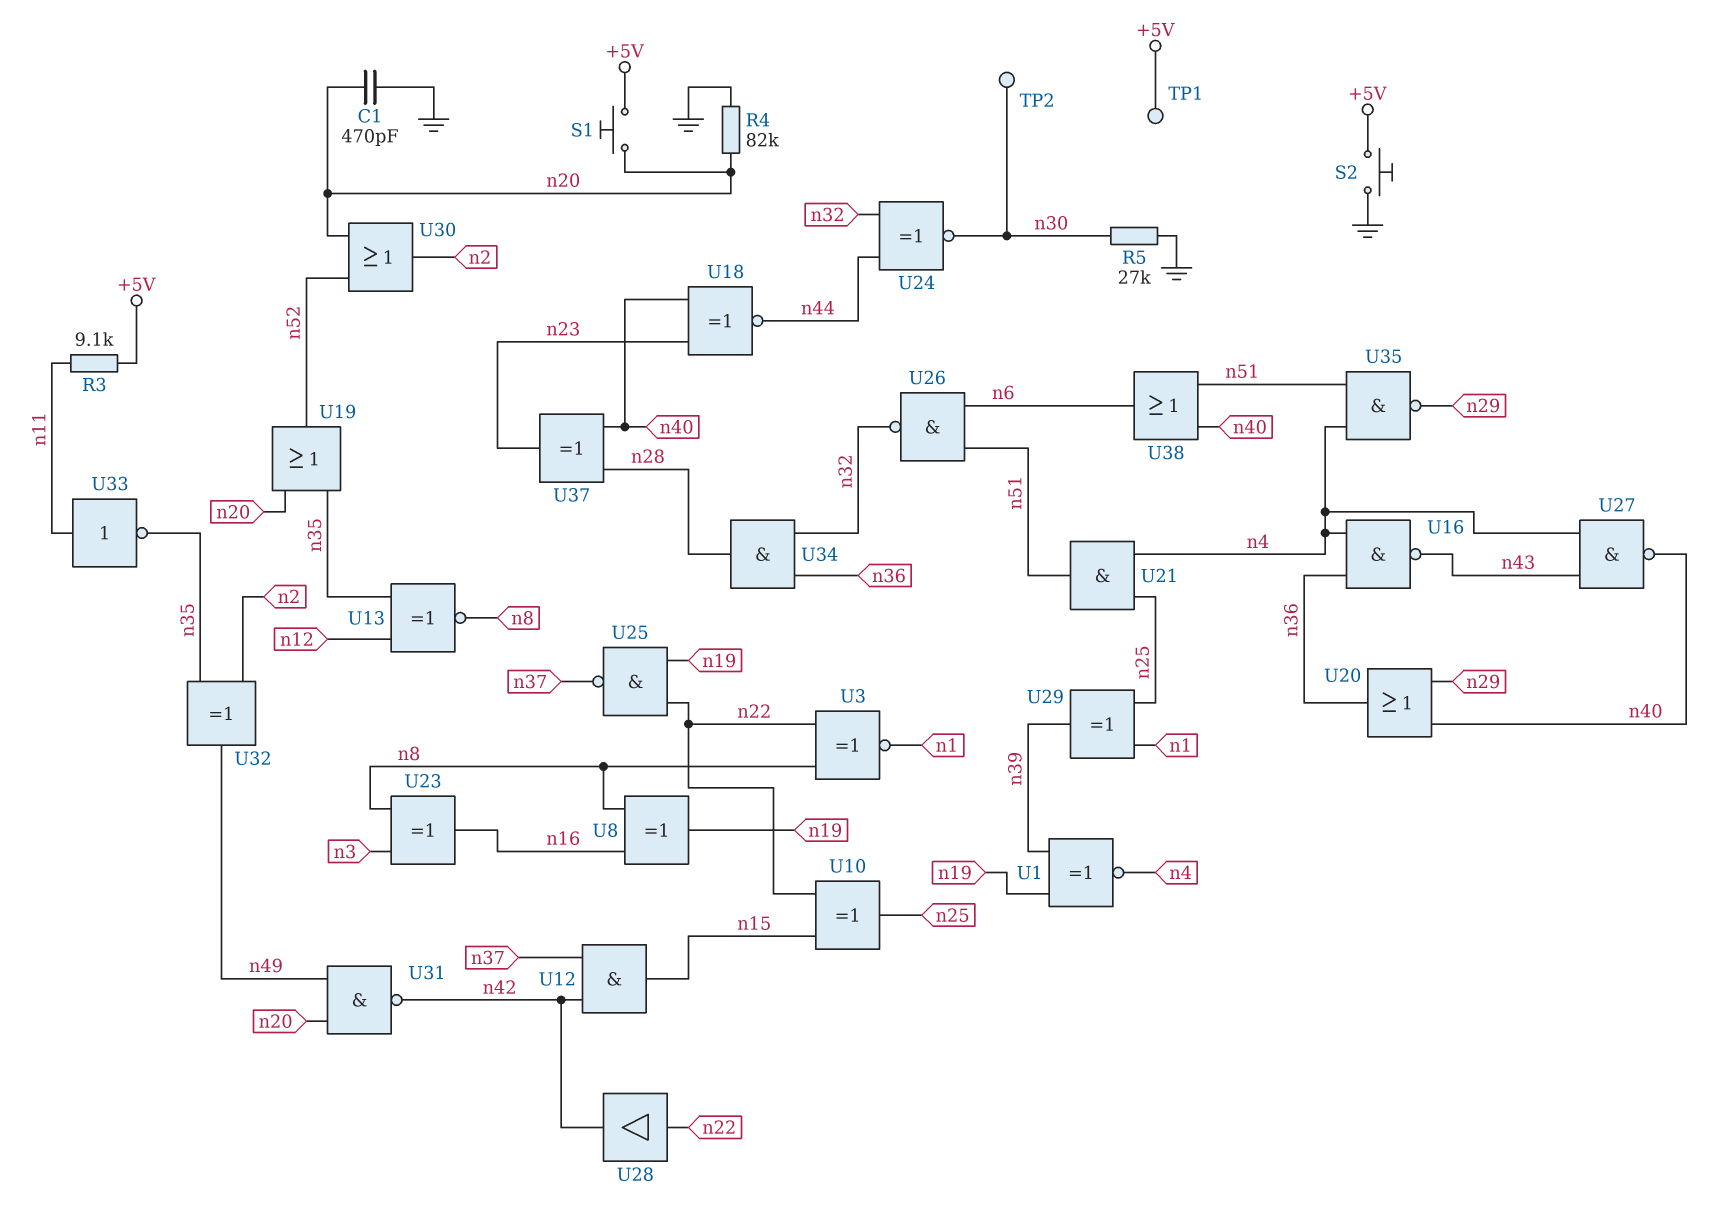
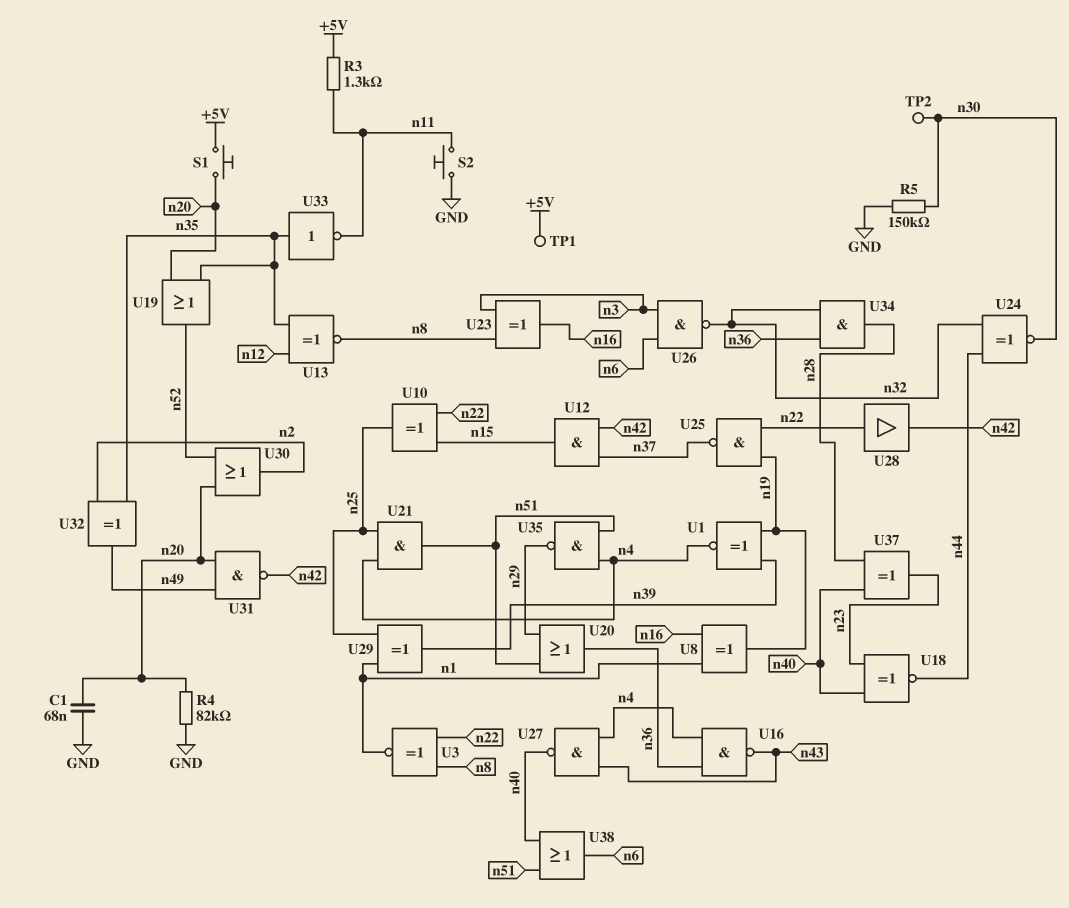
C1: 470pF (GND, n20) -> 68nF (GND, n20)
R3: 9.1k (+5V, n11) -> 1.3k (+5V, n11)
R5: 27k (GND, n30) -> 150k (GND, n30)
S2: button (+5V, GND) -> button (GND, n11)
U8: XOR (in n8, in n16, out n19) -> XOR (in n1, in n16, out n19)
U20: OR (in n29, in n40, out n36) -> OR (in n29, in n51, out n36)
U26: NAND (in n6, in n51, out n32) -> NAND (in n3, in n6, out n32)
U33: NOT (in n11, out n35) -> NOT (in n35, out n11)

